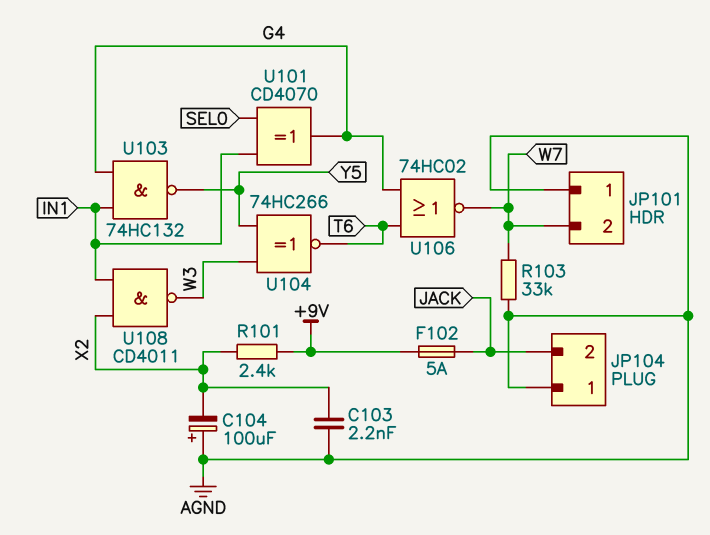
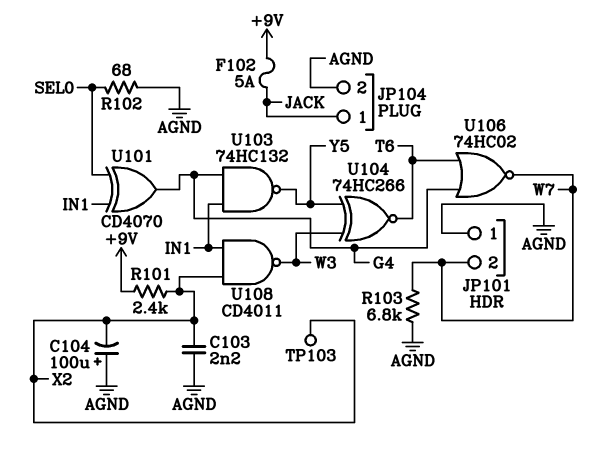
JP104 pin 1: AGND -> JACK
JP104 pin 2: JACK -> AGND
R102: none -> 68 (AGND, SEL0)
R103: 33k (AGND, W7) -> 6.8k (AGND, W7)
TP103: none -> test point (X2)

